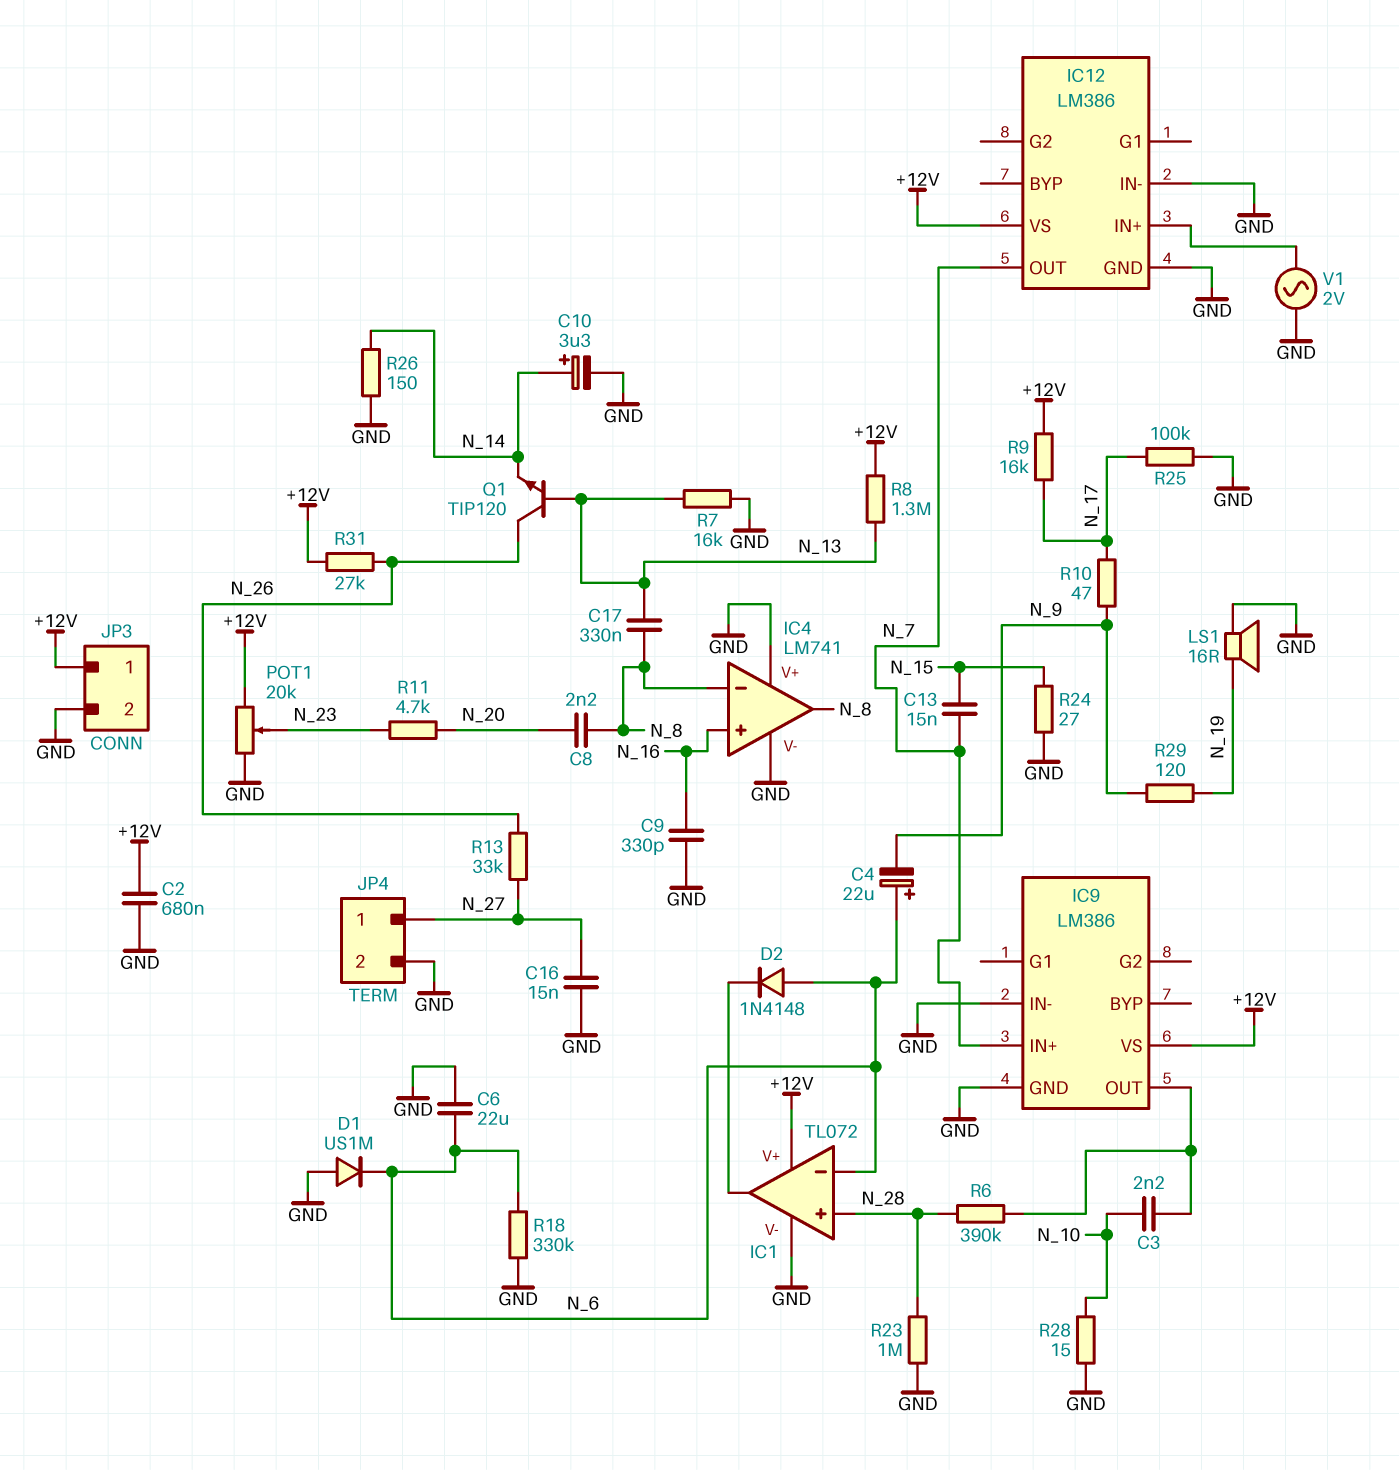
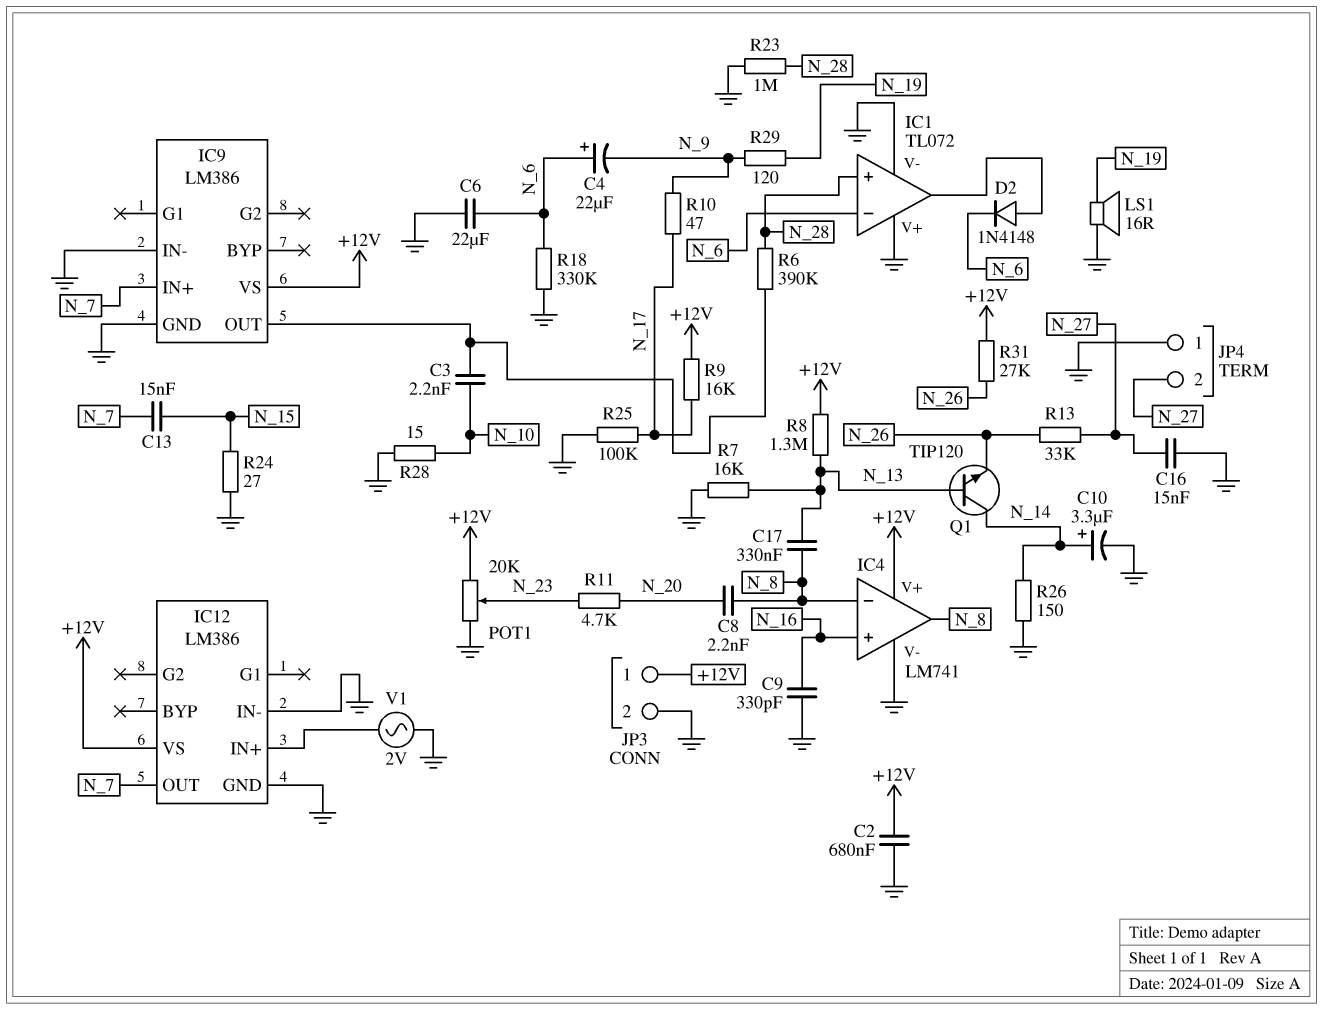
D1: diode US1M (A GND, K N_6) -> none
D2: diode 1N4148 (A N_6, K IC1/out) -> diode 1N4148 (A IC1/out, K N_6)
IC1 pin V+: +12V -> GND
IC4 pin V+: GND -> +12V
JP4 pin 1: N_27 -> GND
JP4 pin 2: GND -> N_27
Q1: NPN TIP120 (B N_13, C N_26, E N_14) -> NPN TIP120 (B N_13, C N_14, E N_26)

